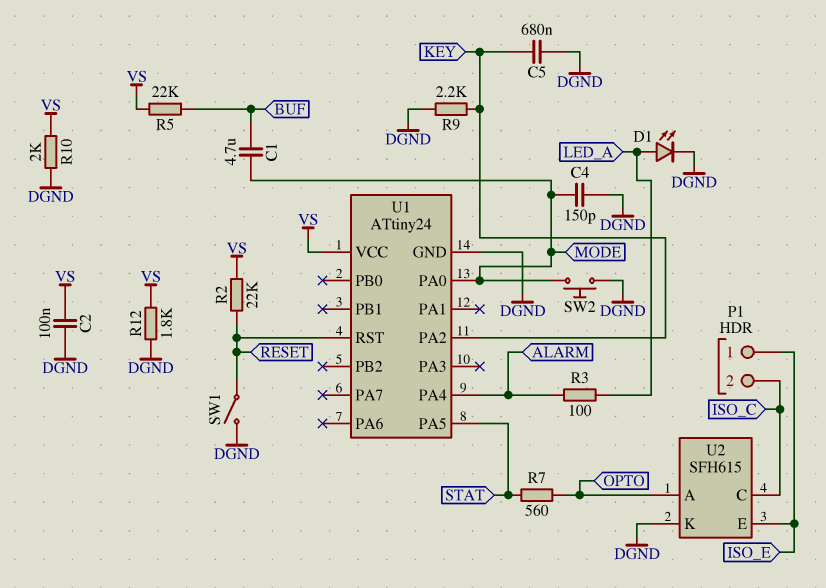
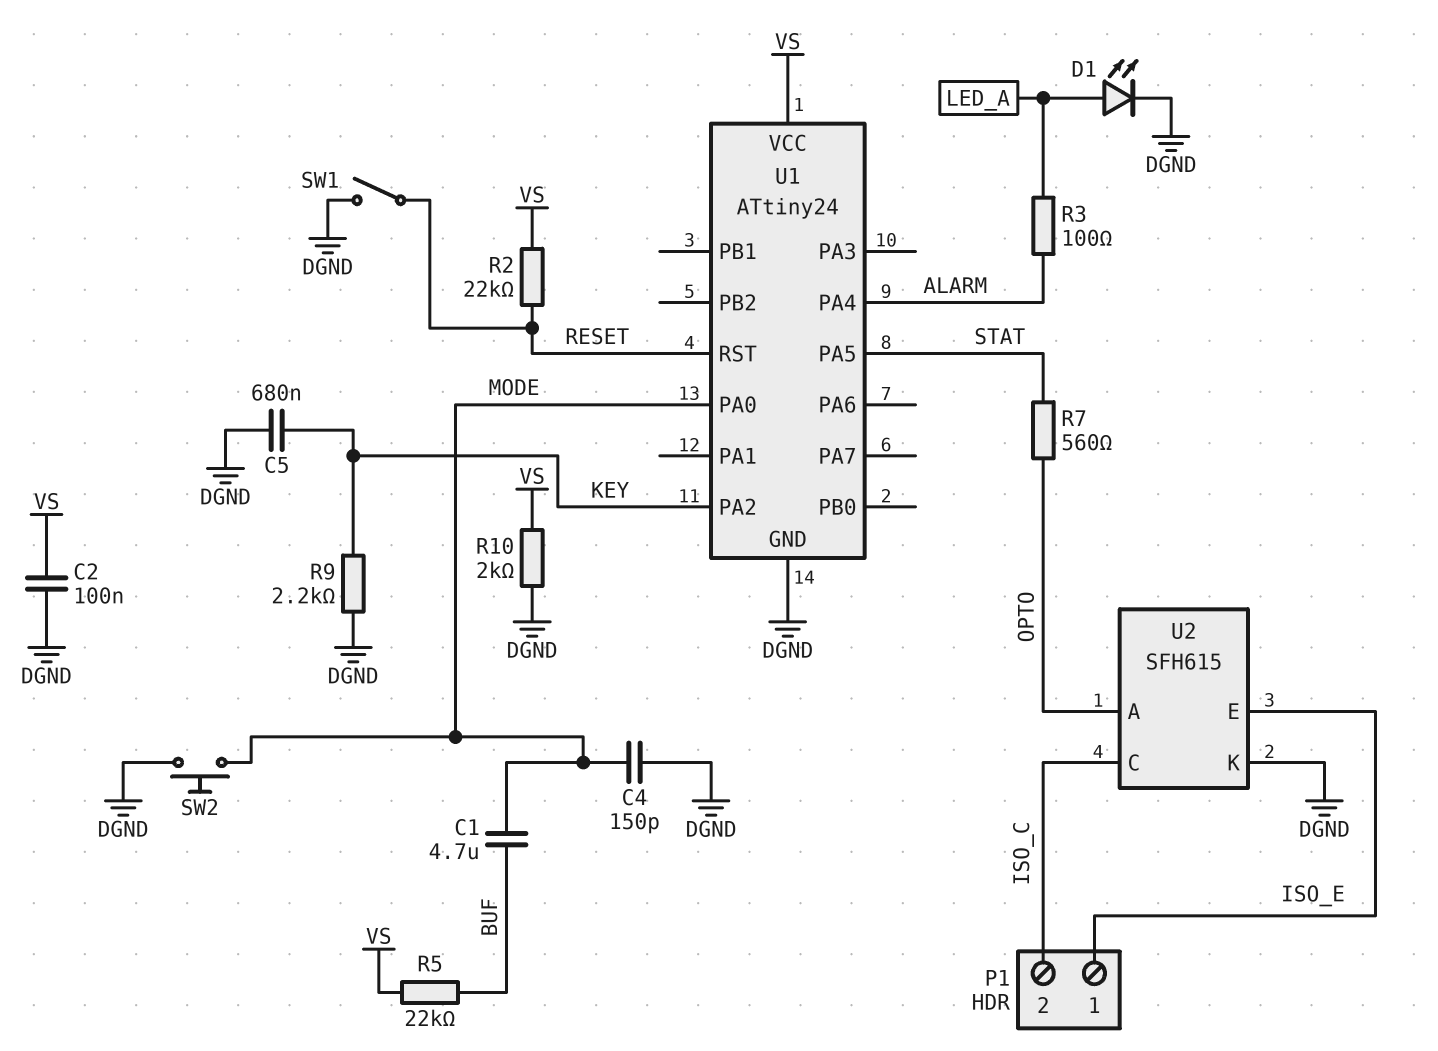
R12: 1.8k (DGND, VS) -> none

